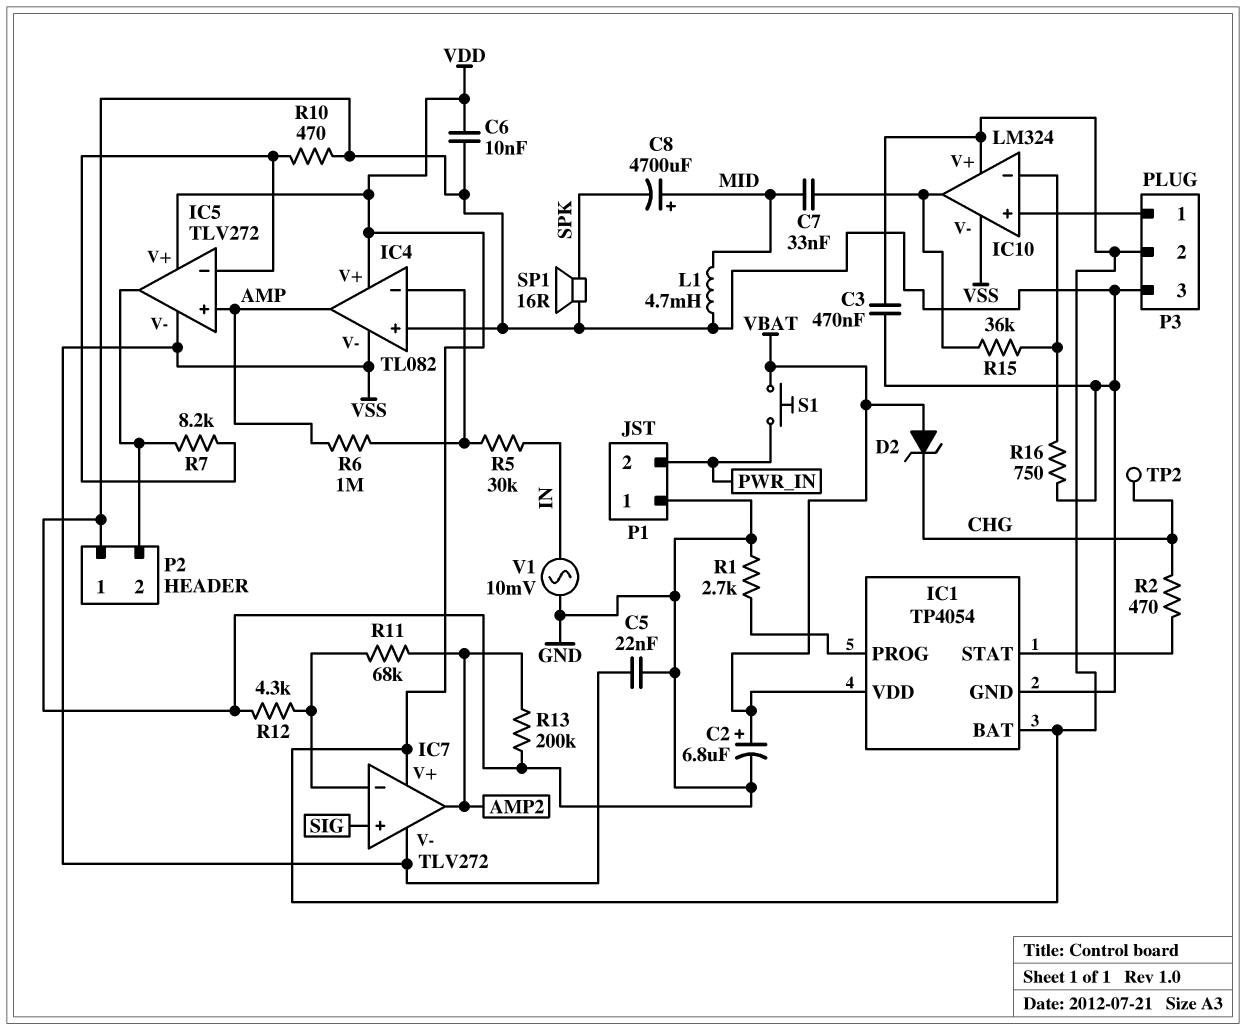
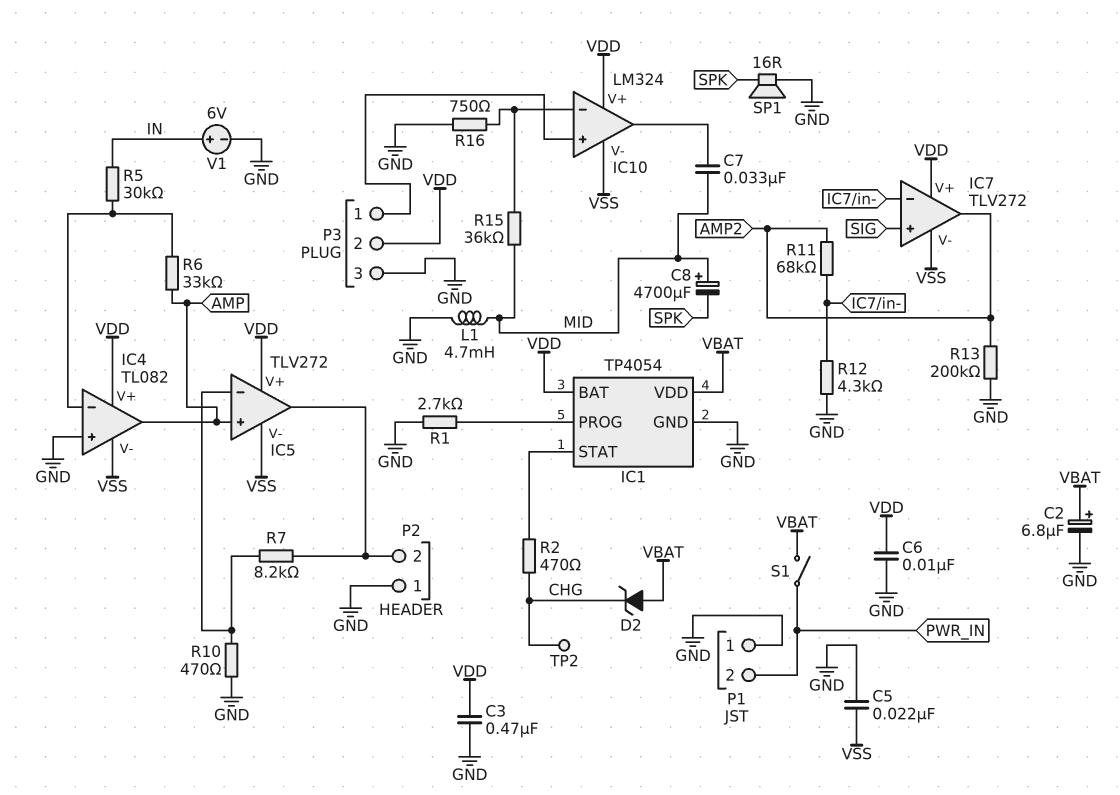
R6: 1M (AMP, IC4/in-) -> 33k (AMP, IC4/in-)
R15: 36k (IC10/in-, IC10/out) -> 36k (IC10/in-, MID)
S1: button (PWR_IN, VBAT) -> switch (PWR_IN, VBAT)
V1: AC 10mV (GND, IN) -> 6V (plus IN, minus GND)

